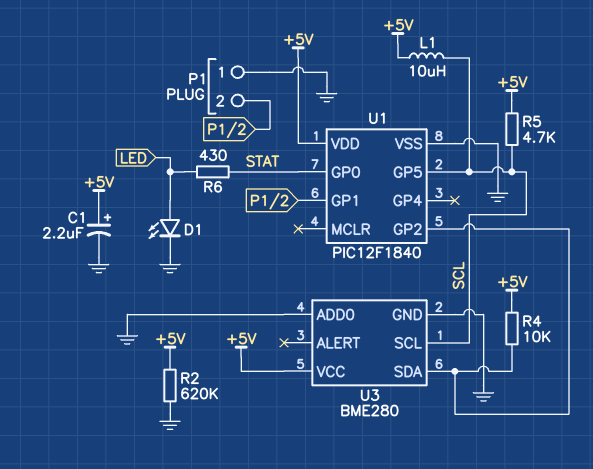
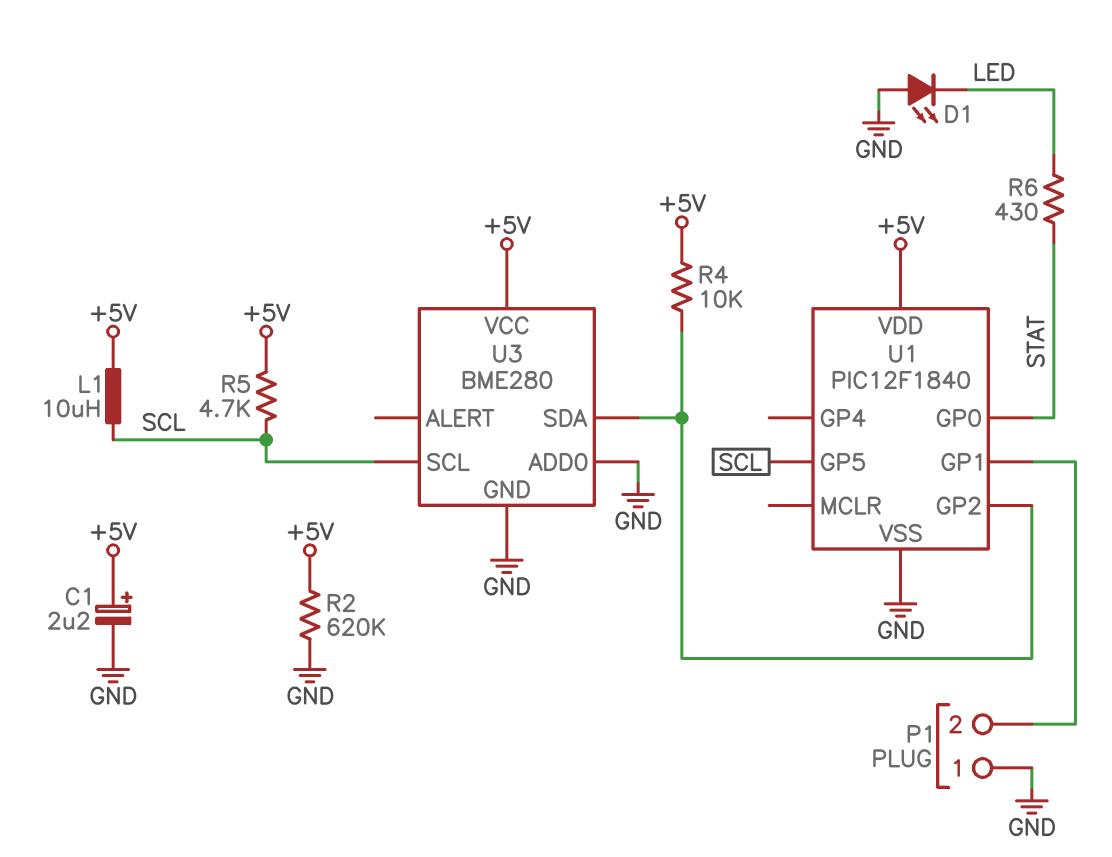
D1: LED (A LED, K GND) -> LED (A GND, K LED)

